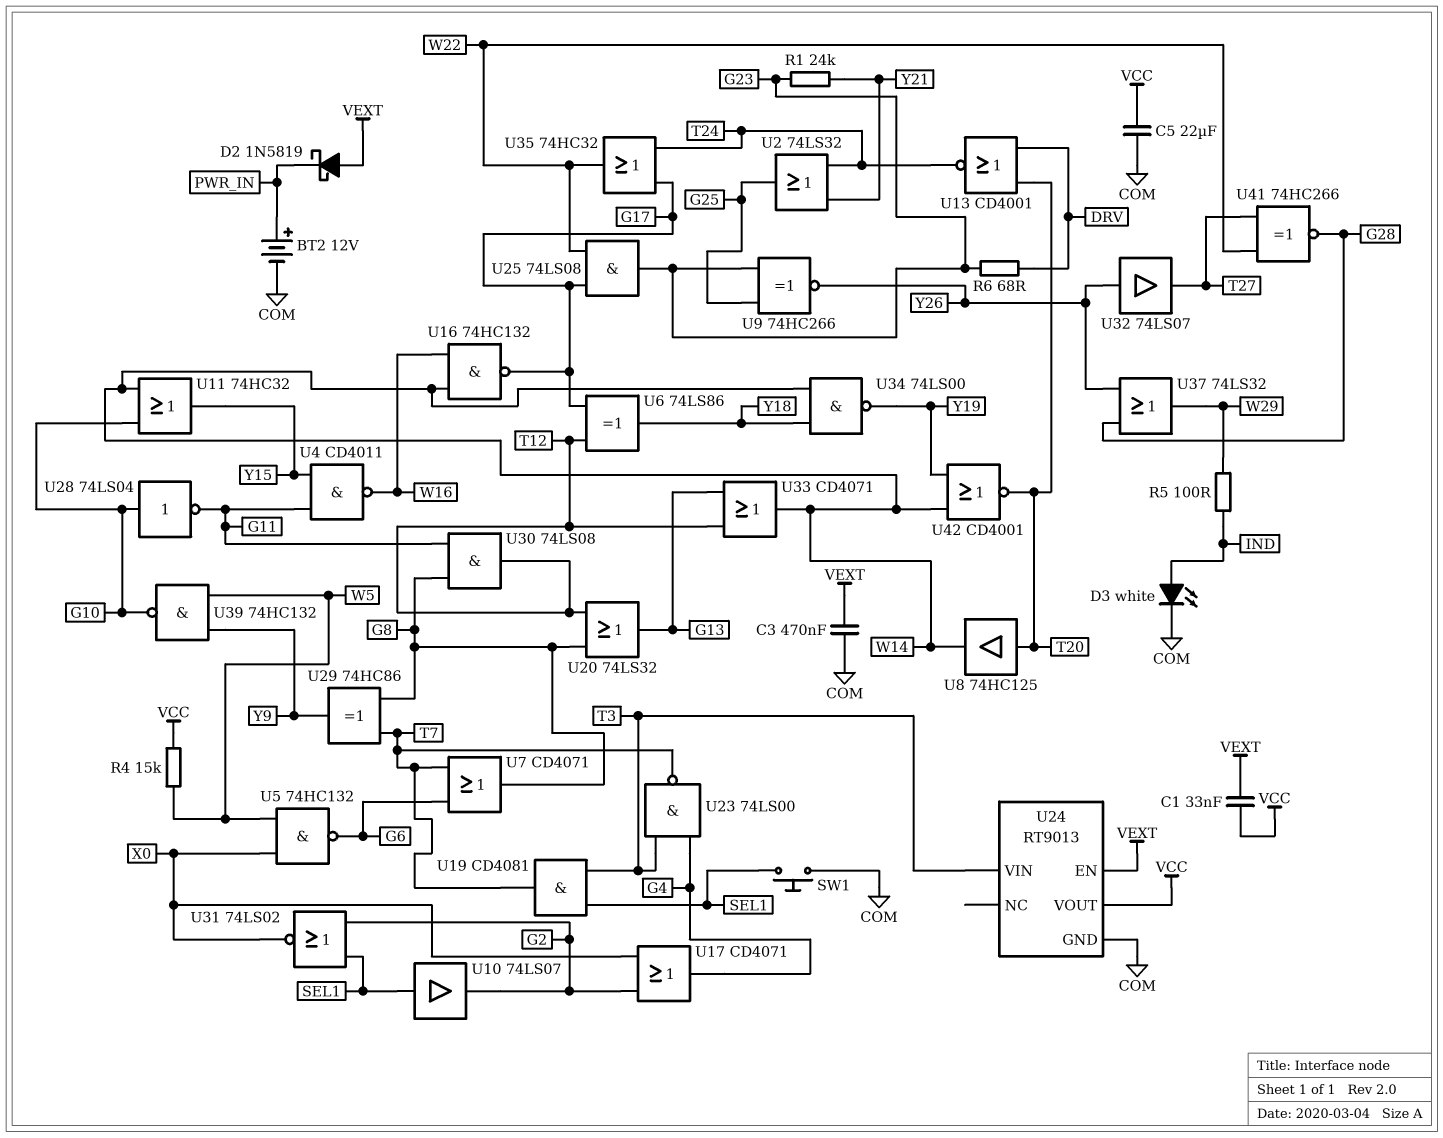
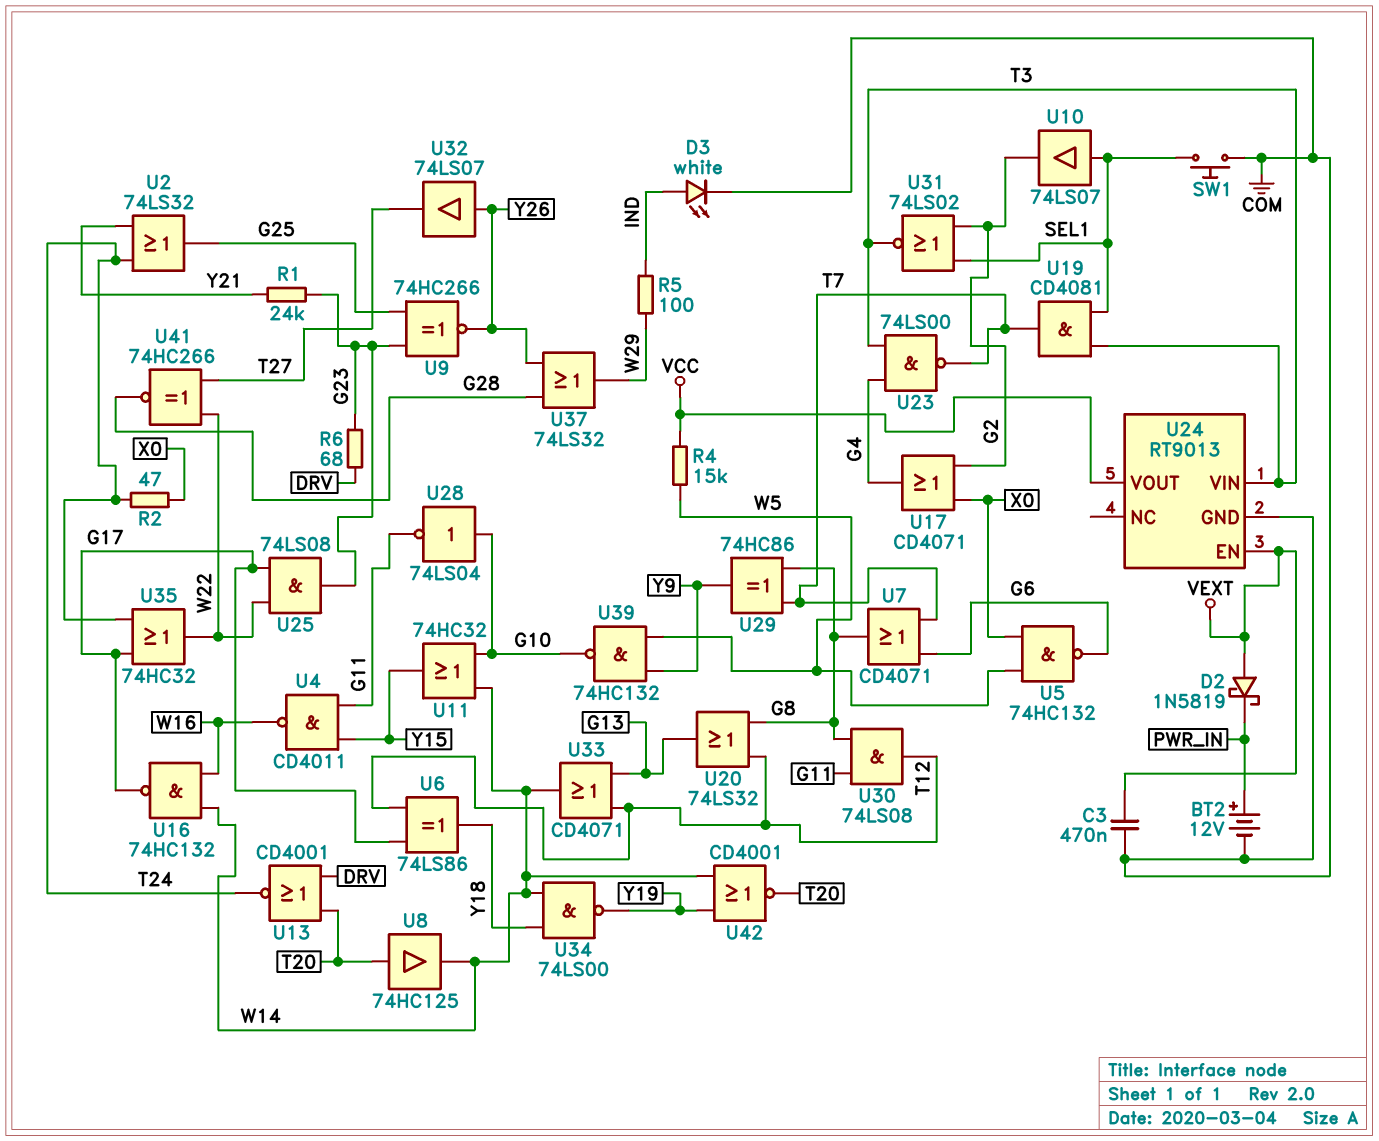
C1: 33nF (VCC, VEXT) -> none
C5: 22uF (COM, VCC) -> none
R2: none -> 47 (T24, X0)
U31: NOR 74LS02 (in G2, in SEL1, out X0) -> NOR 74LS02 (in G2, in SEL1, out T3)

